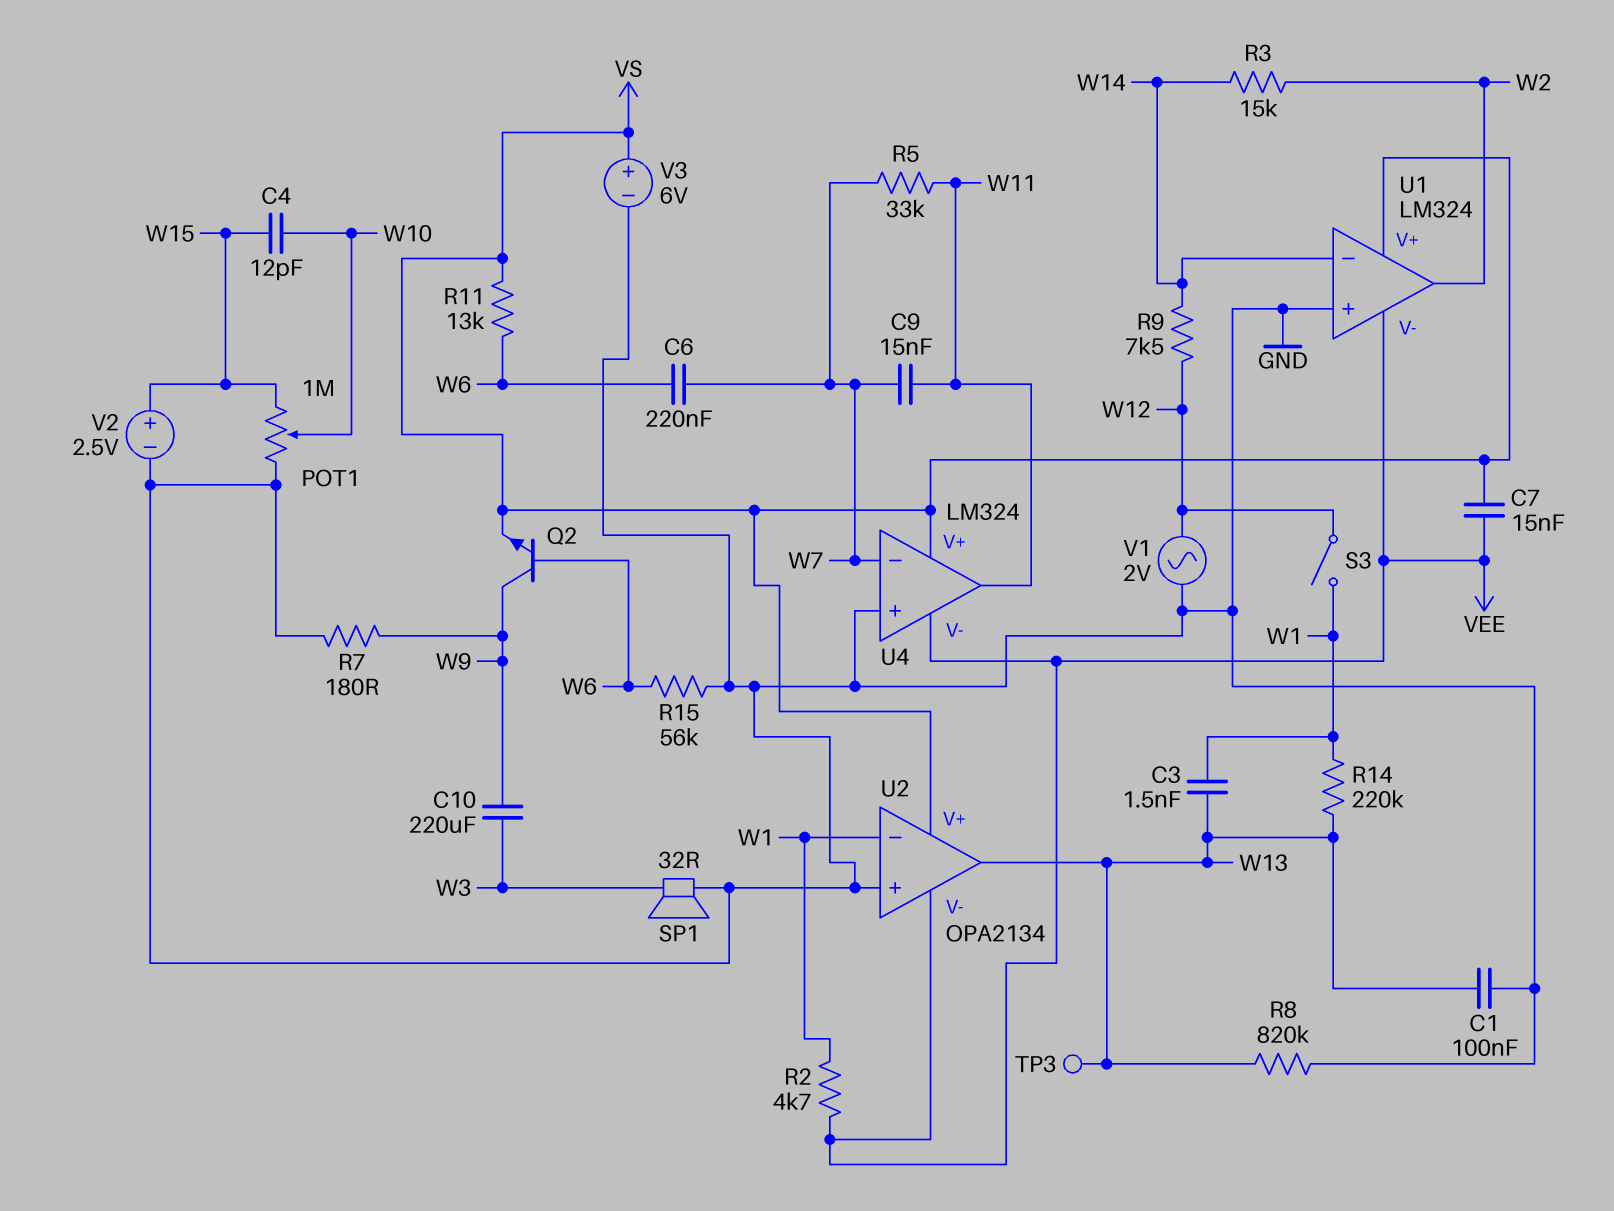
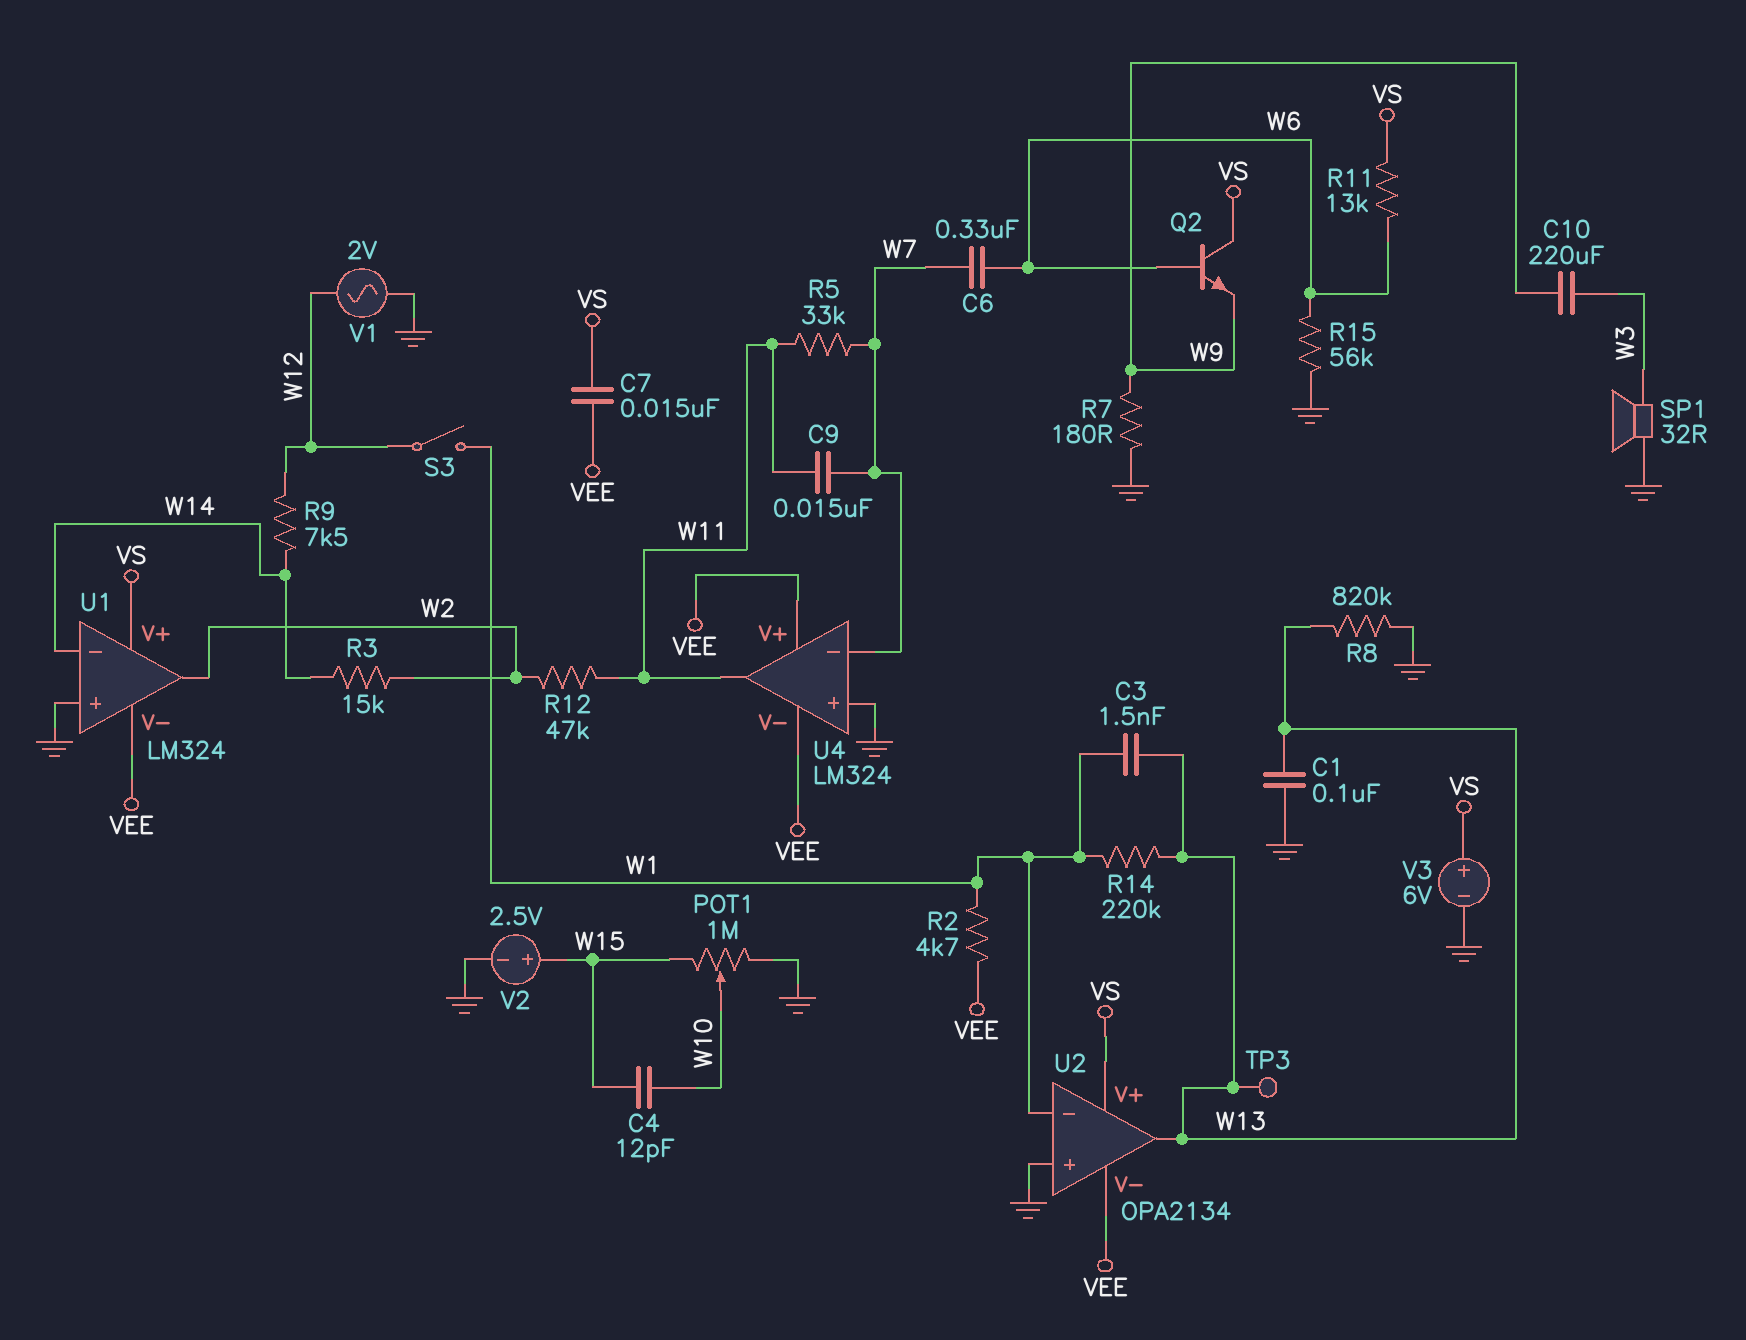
C6: 220nF (W6, W7) -> 330nF (W6, W7)
Q2: NPN (B W6, C W9, E VS) -> NPN (B W6, C VS, E W9)
R12: none -> 47k (W2, W11)
U4 pin V+: VS -> VEE

